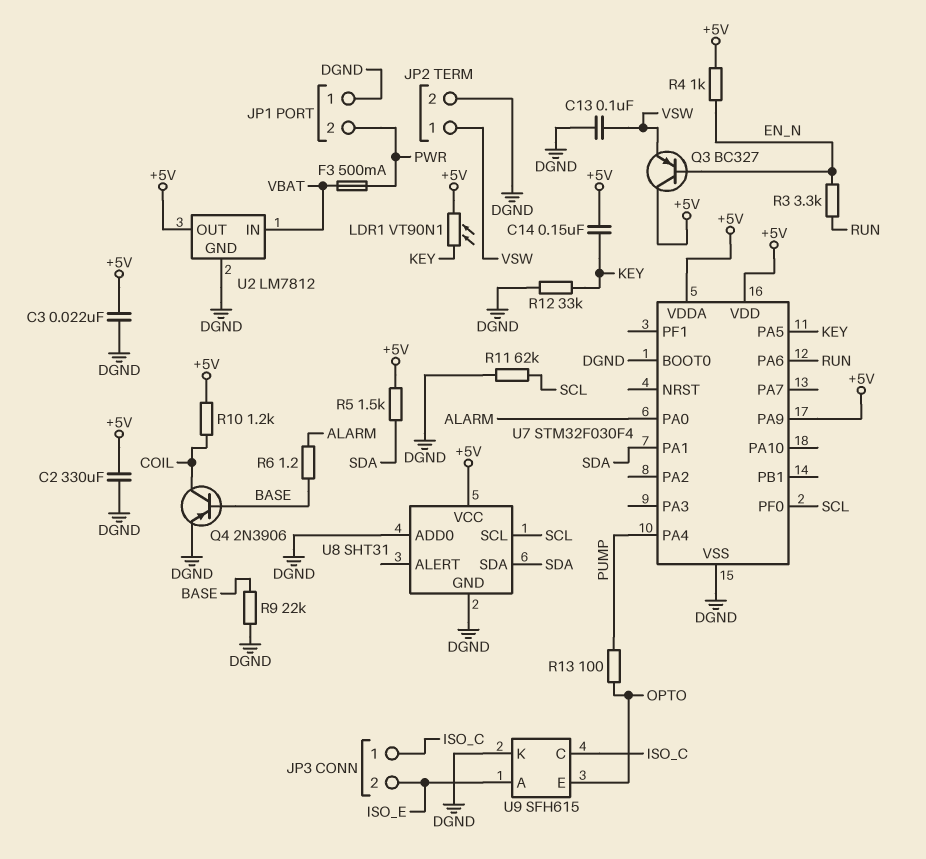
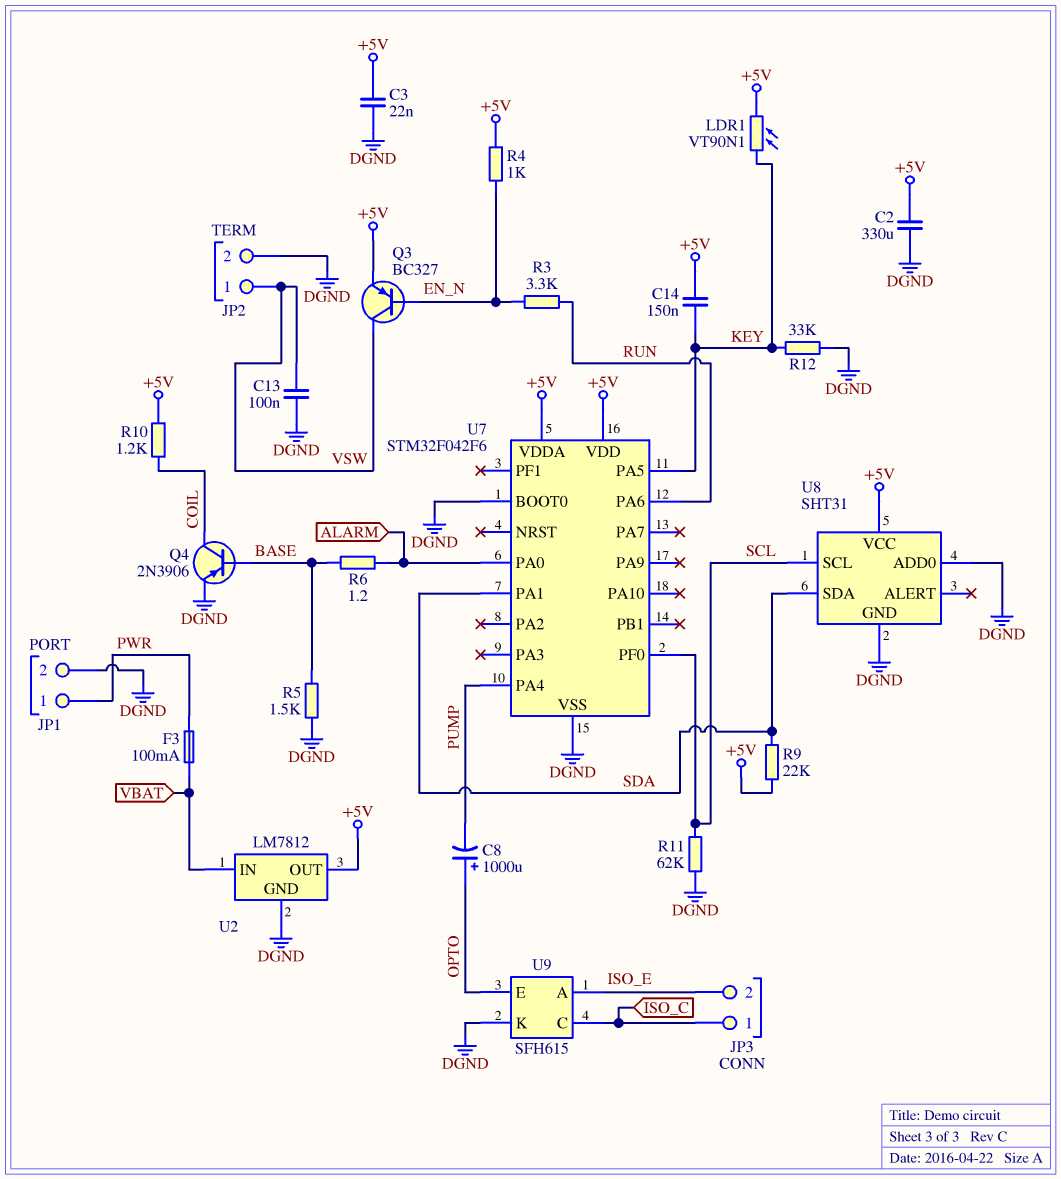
C8: none -> 1000uF (plus OPTO, minus PUMP)
F3: 500mA (PWR, VBAT) -> 100mA (PWR, VBAT)
JP1 pin 1: DGND -> PWR
JP1 pin 2: PWR -> DGND
Q3: PNP BC327 (B EN_N, C +5V, E VSW) -> PNP BC327 (B EN_N, C VSW, E +5V)
R5: 1.5k (+5V, SDA) -> 1.5k (BASE, DGND)
R9: 22k (BASE, DGND) -> 22k (+5V, SDA)
R13: 100 (OPTO, PUMP) -> none
U7: STM32F030F4 -> STM32F042F6
U7 pin PA9: +5V -> none

